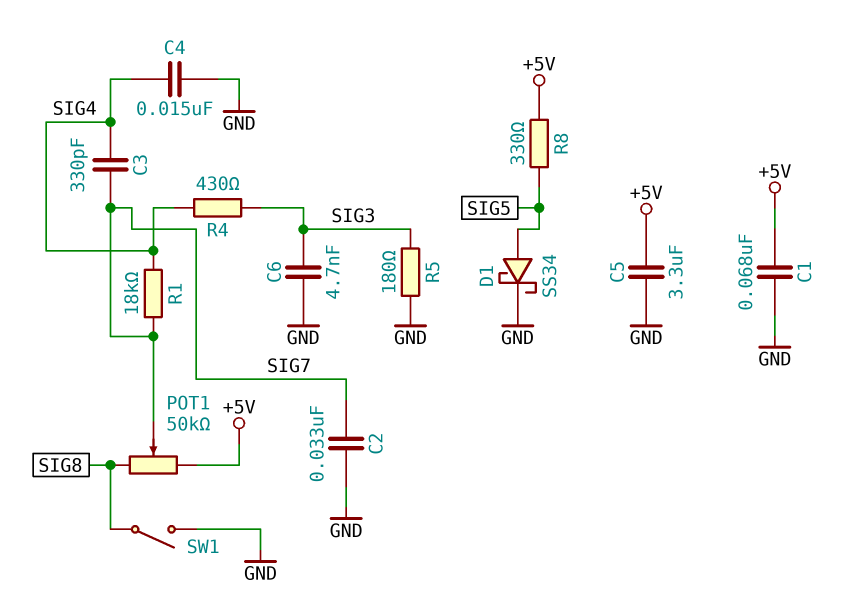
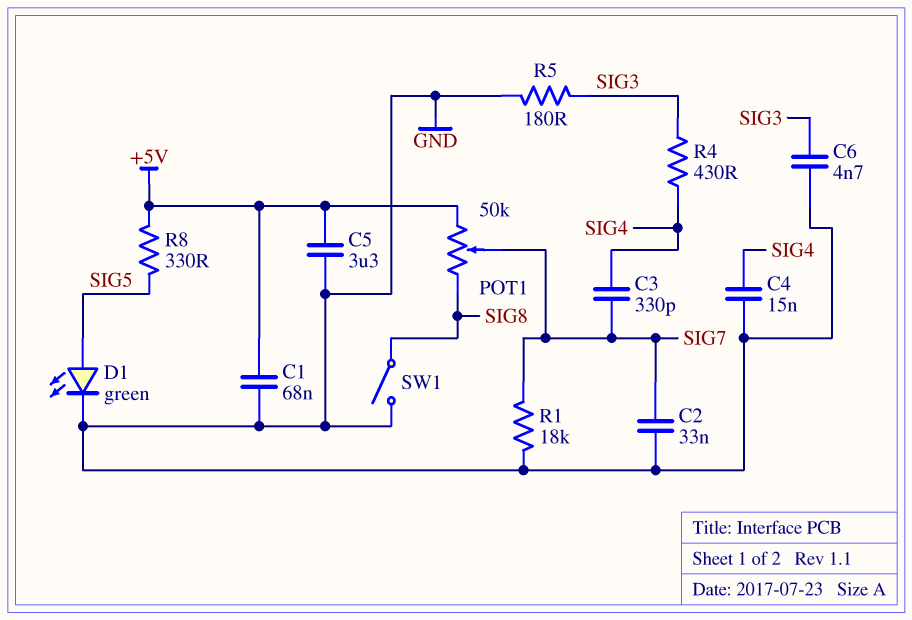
D1: schottky SS34 (A SIG5, K GND) -> LED green (A SIG5, K GND)
R1: 18k (SIG4, SIG7) -> 18k (GND, SIG7)

